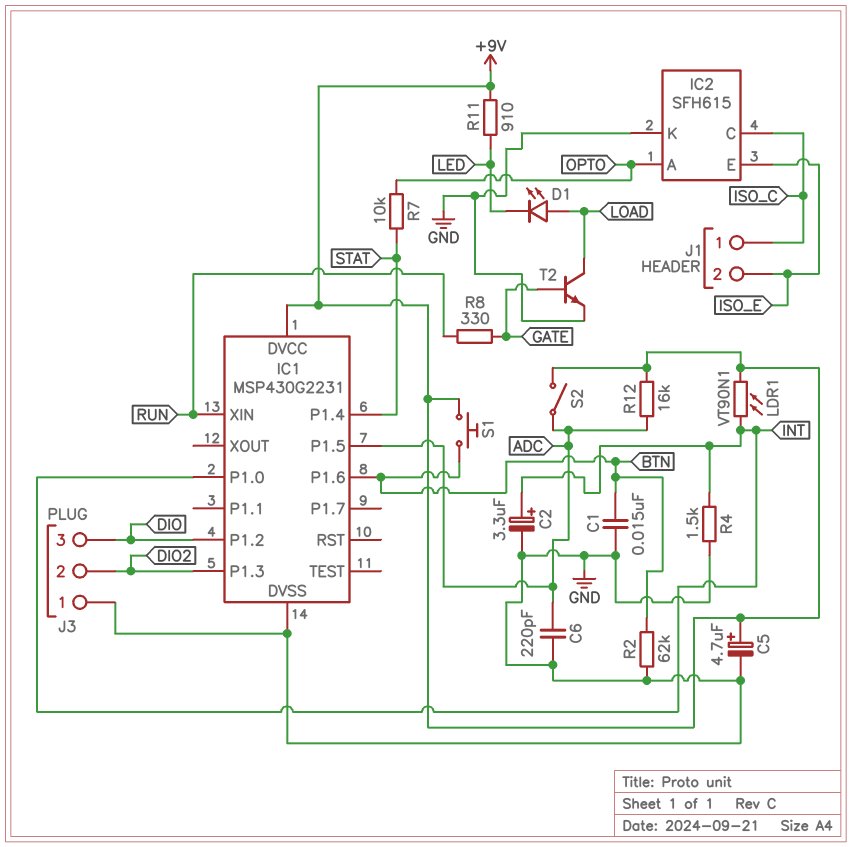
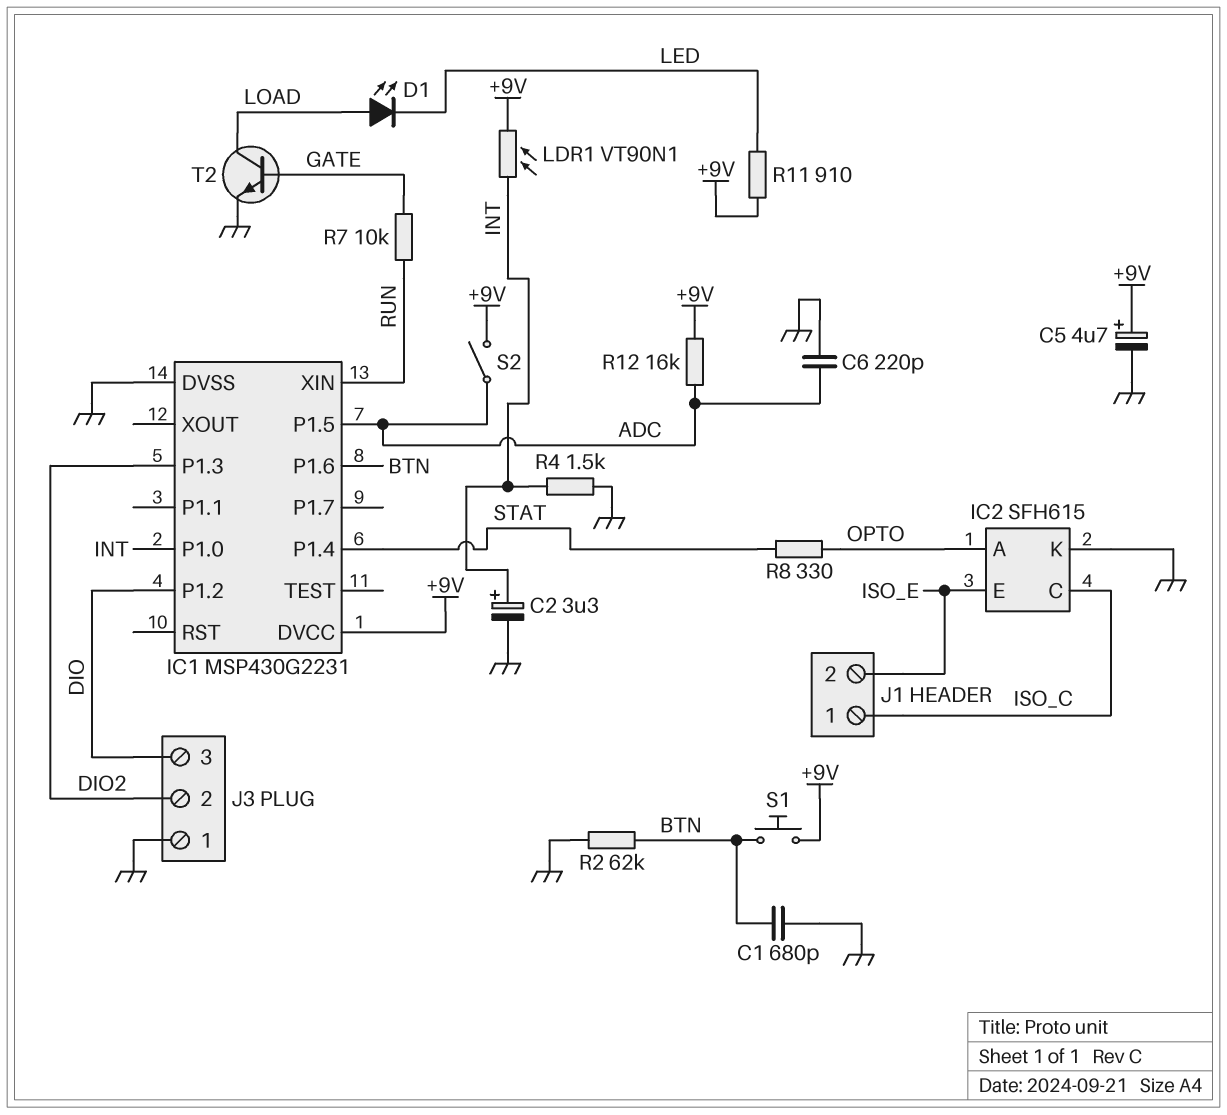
C1: 15nF (BTN, GND) -> 680pF (BTN, GND)
R7: 10k (OPTO, STAT) -> 10k (GATE, RUN)
R8: 330 (GATE, RUN) -> 330 (OPTO, STAT)

